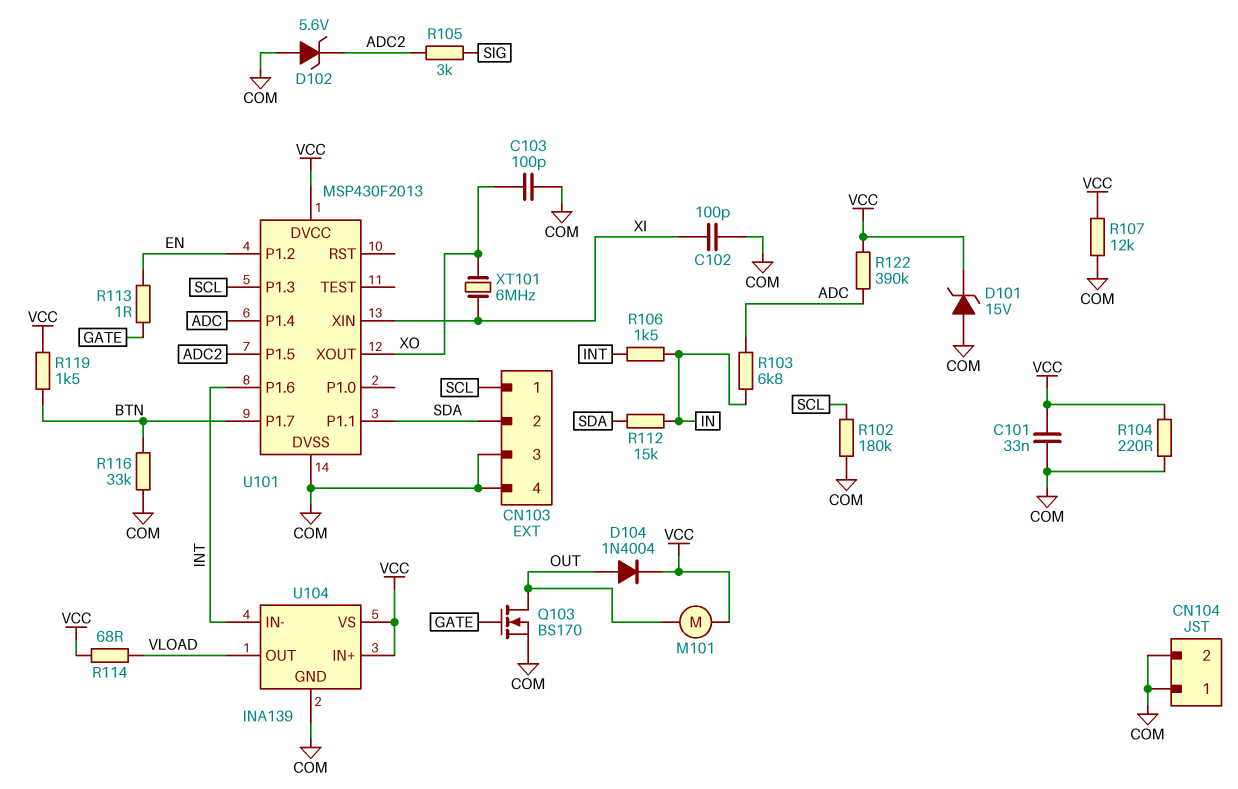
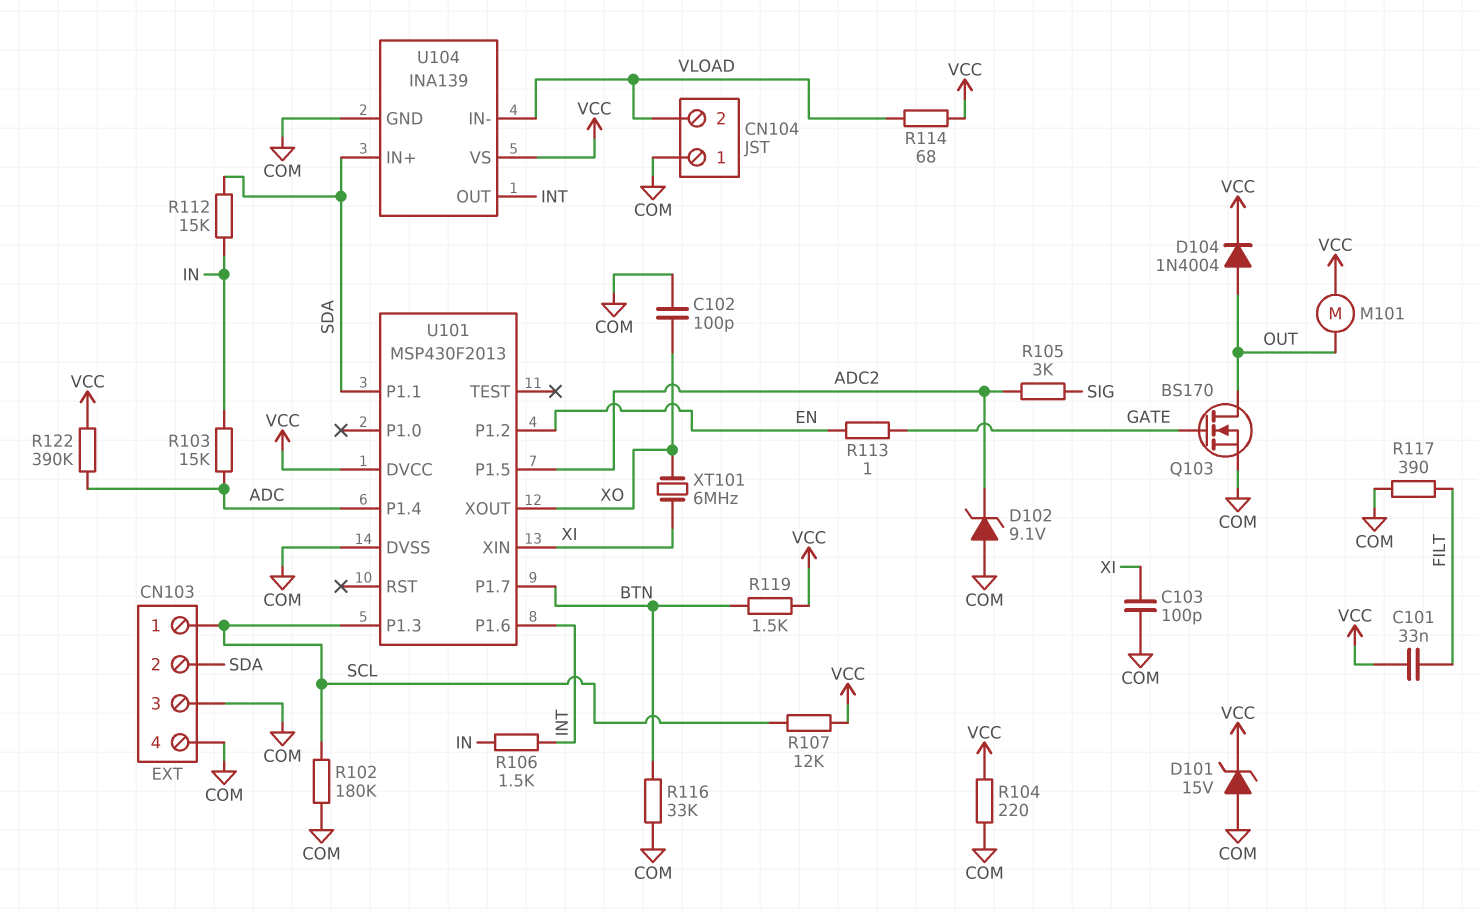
C101: 33nF (COM, VCC) -> 33nF (FILT, VCC)
C102: 100pF (COM, XI) -> 100pF (COM, XO)
C103: 100pF (COM, XO) -> 100pF (COM, XI)
CN104 pin 2: COM -> VLOAD
D102: zener 5.6V (A COM, K ADC2) -> zener 9.1V (A COM, K ADC2)
R103: 6.8k (ADC, IN) -> 15k (ADC, IN)
R107: 12k (COM, VCC) -> 12k (SCL, VCC)
R117: none -> 390 (COM, FILT)
U104 pin IN+: VCC -> SDA
U104 pin IN-: INT -> VLOAD
U104 pin OUT: VLOAD -> INT

